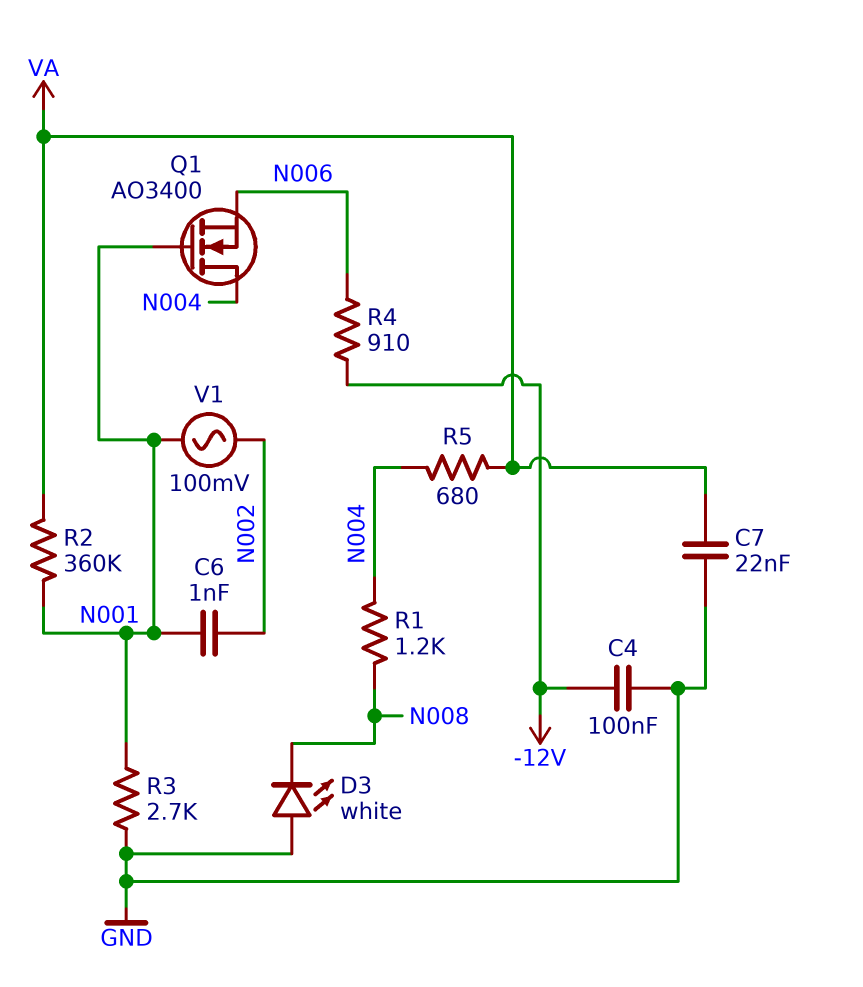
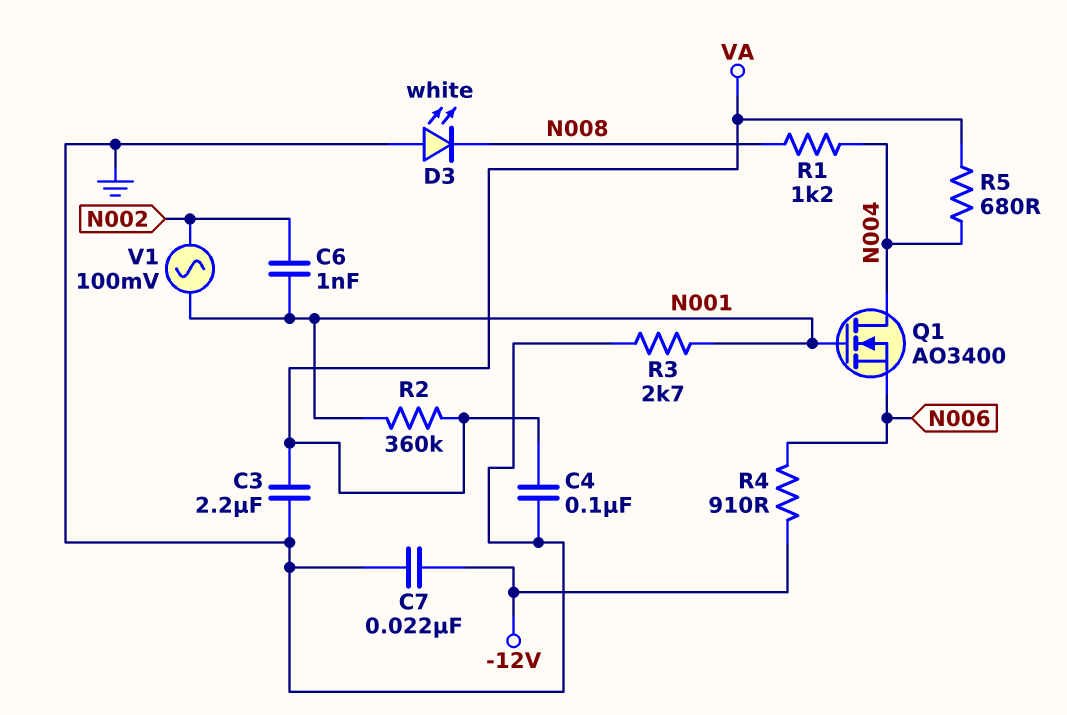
C3: none -> 2.2uF (GND, VA)
C4: 100nF (-12V, GND) -> 100nF (GND, VA)
C7: 22nF (GND, VA) -> 22nF (-12V, GND)

